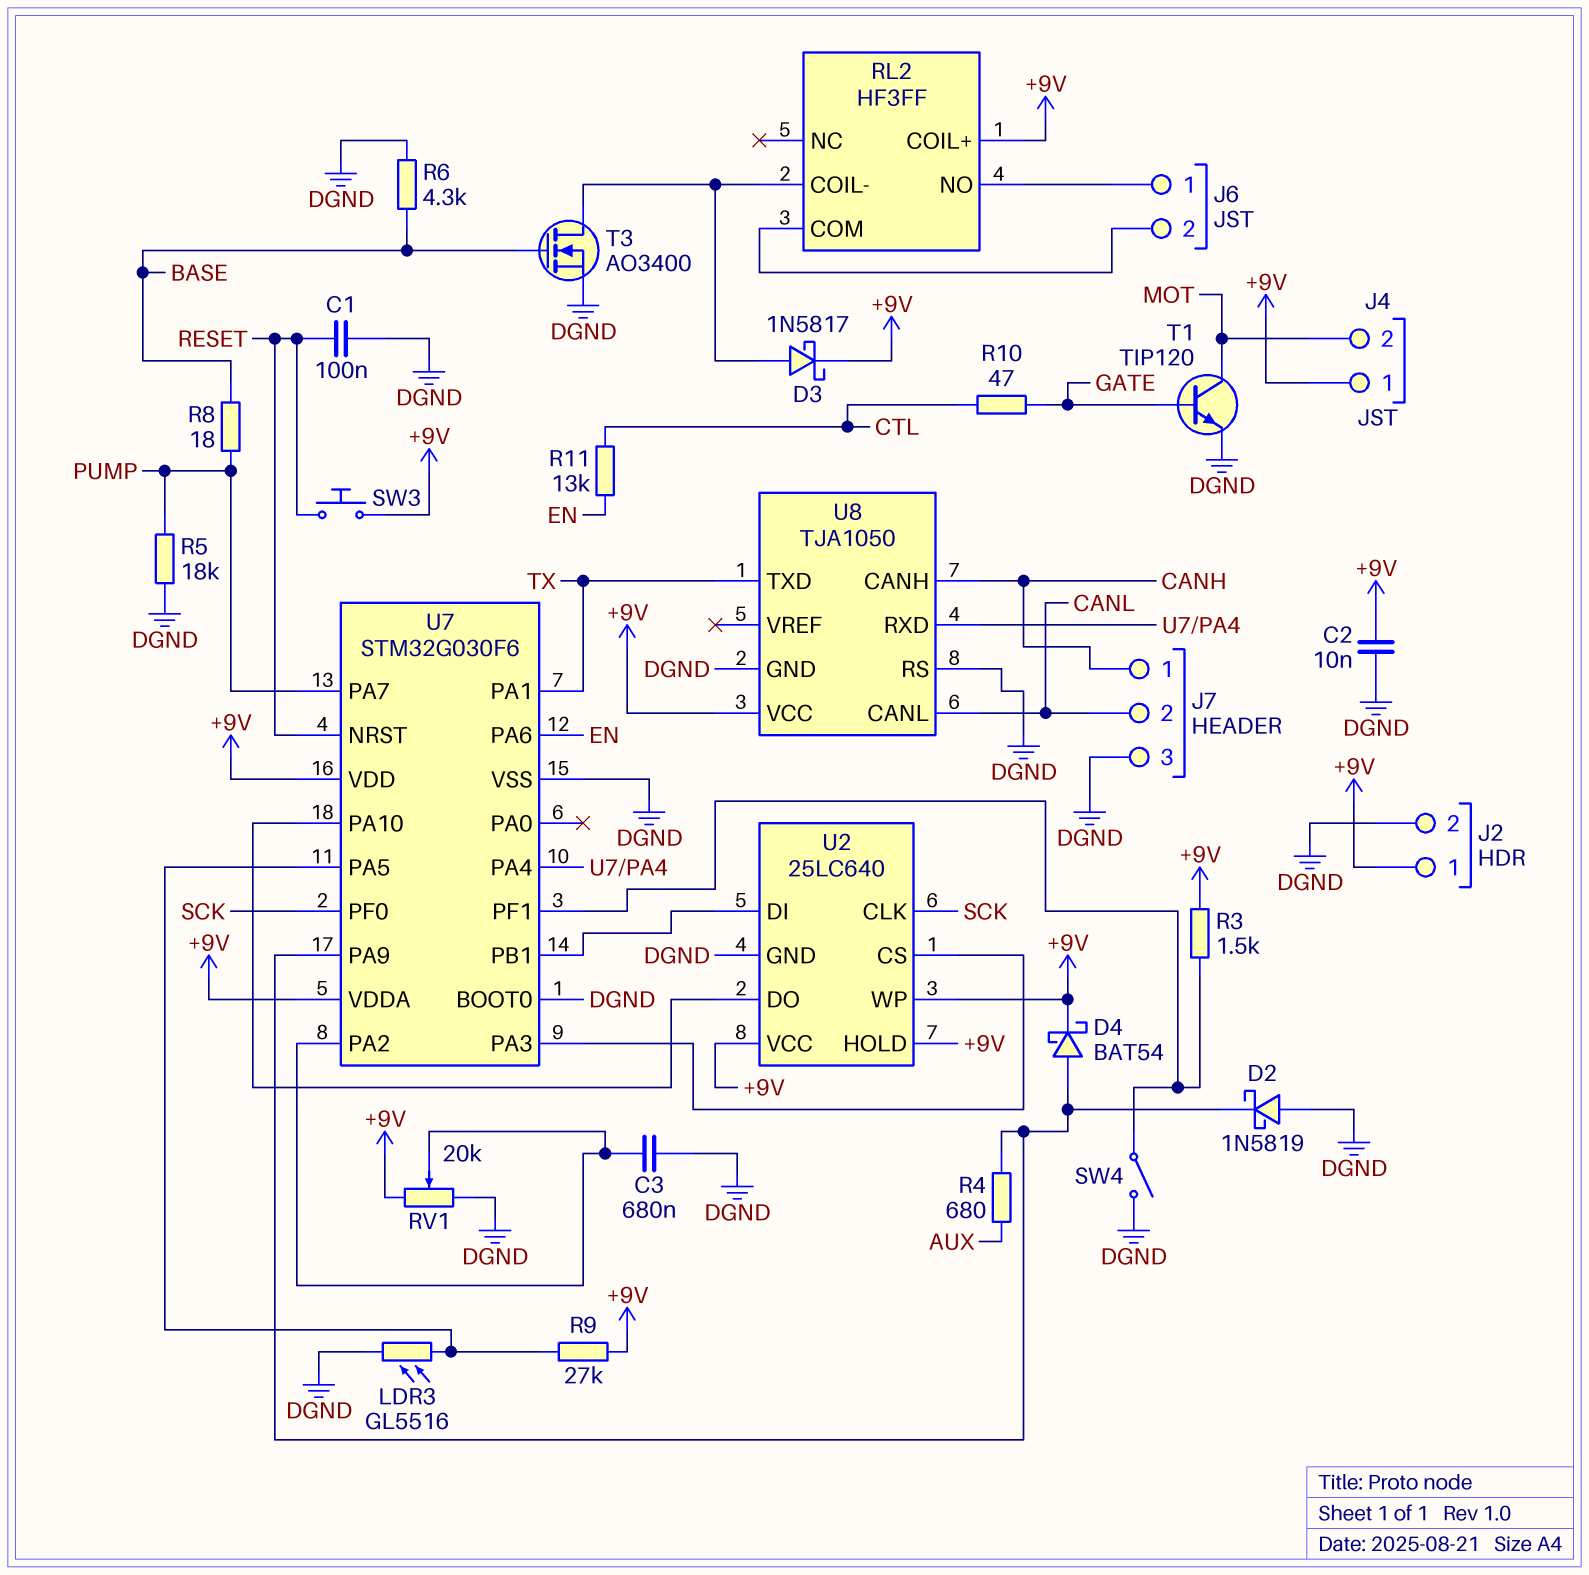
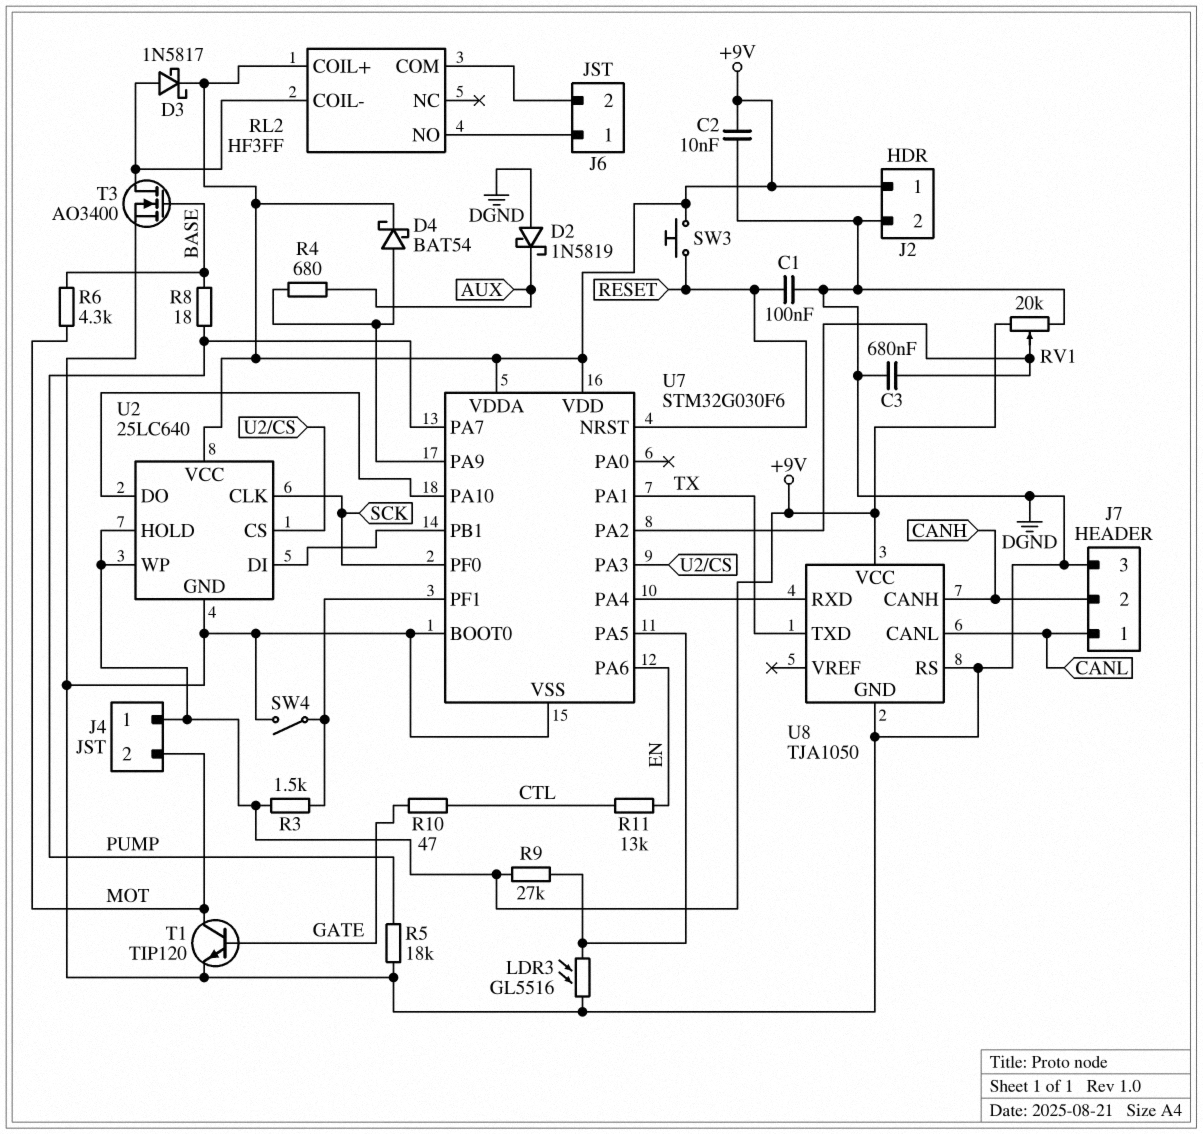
D2: schottky 1N5819 (A DGND, K U7/PA9) -> schottky 1N5819 (A DGND, K AUX)
J7 pin 1: CANH -> CANL
J7 pin 2: CANL -> CANH
R6: 4.3k (BASE, DGND) -> 4.3k (BASE, MOT)

